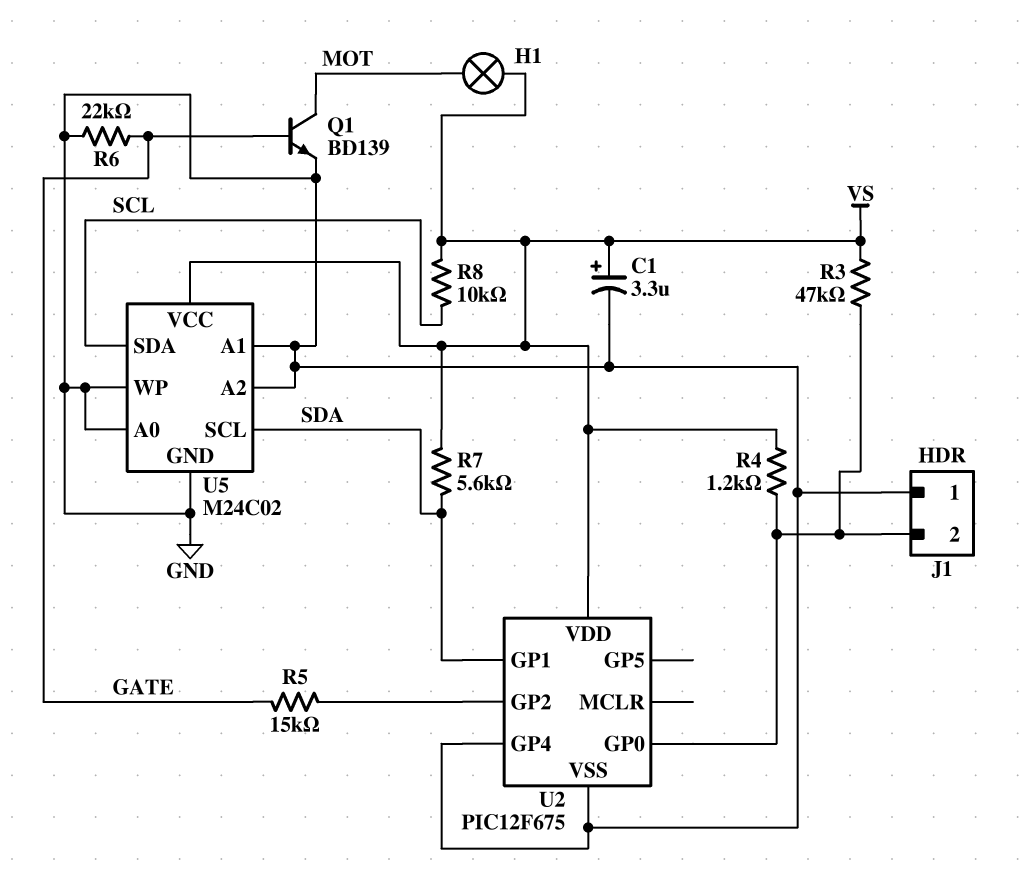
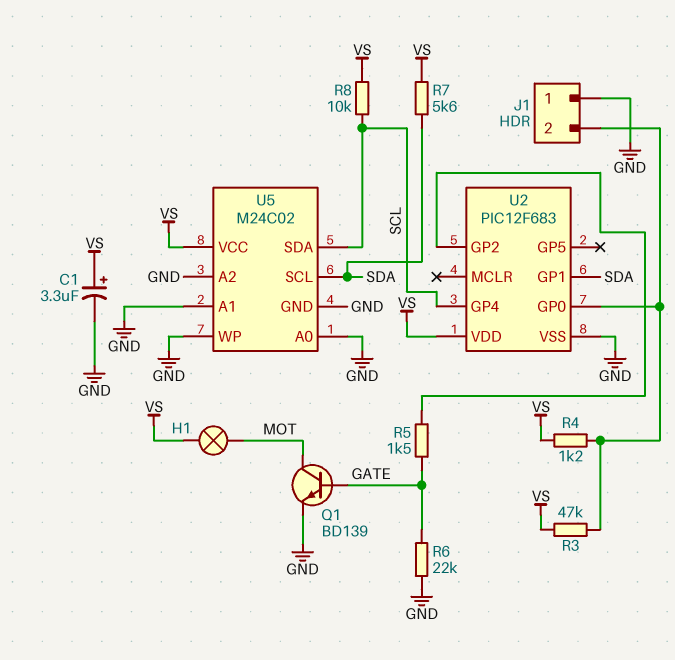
R5: 15k (GATE, U2/GP2) -> 1.5k (GATE, U2/GP2)
U2: PIC12F675 -> PIC12F683
U2 pin GP4: GND -> SCL

